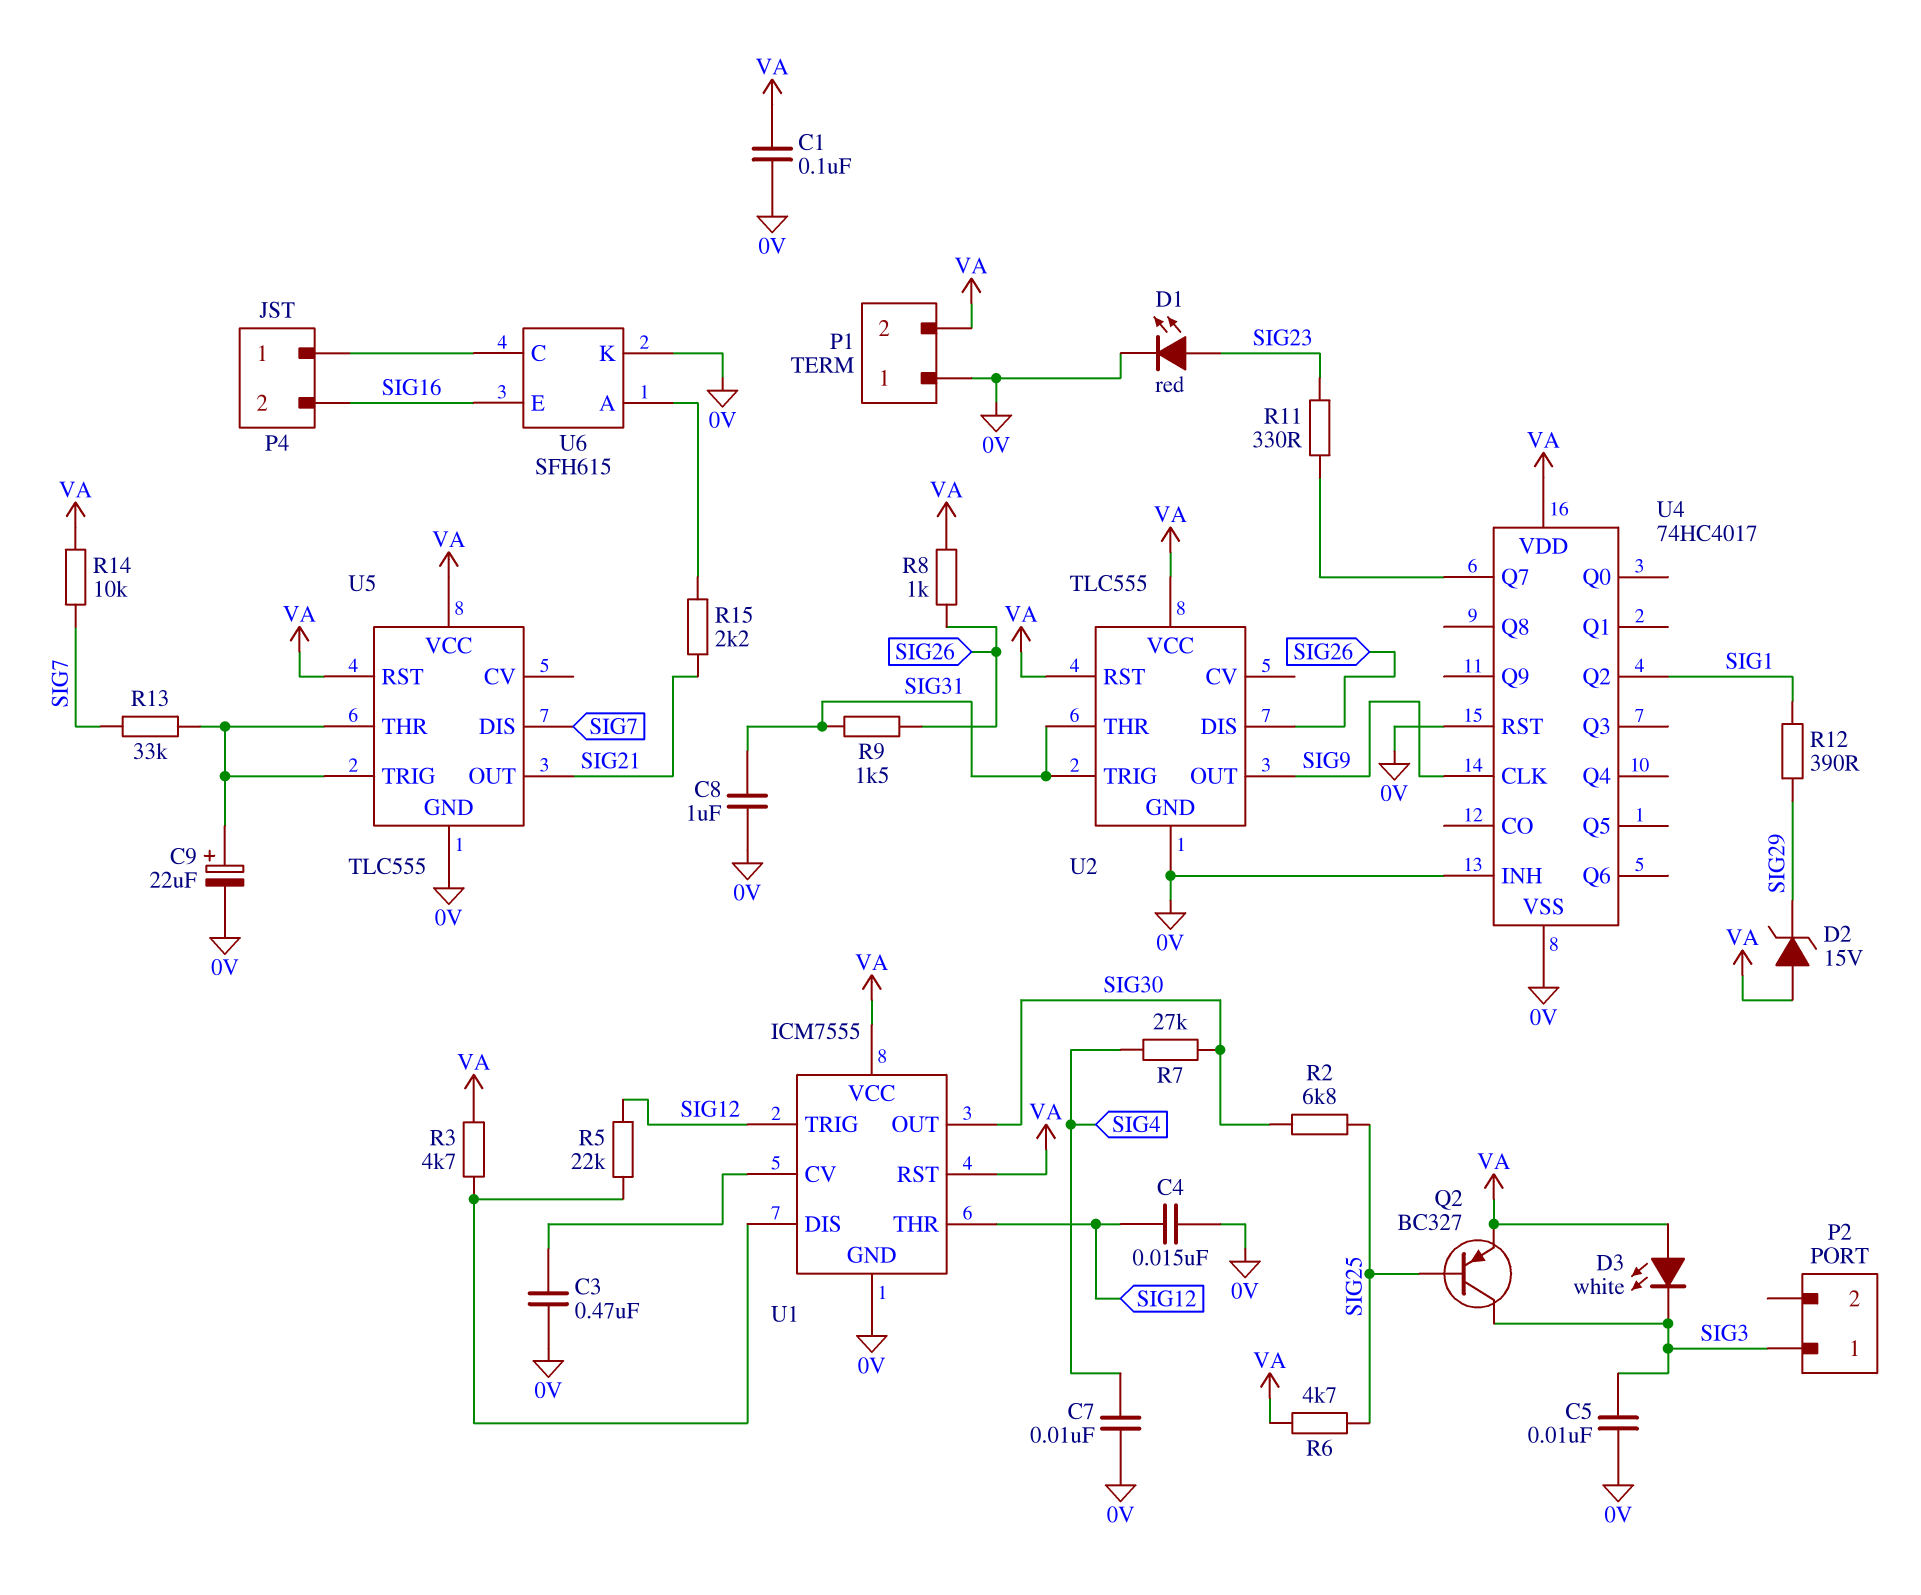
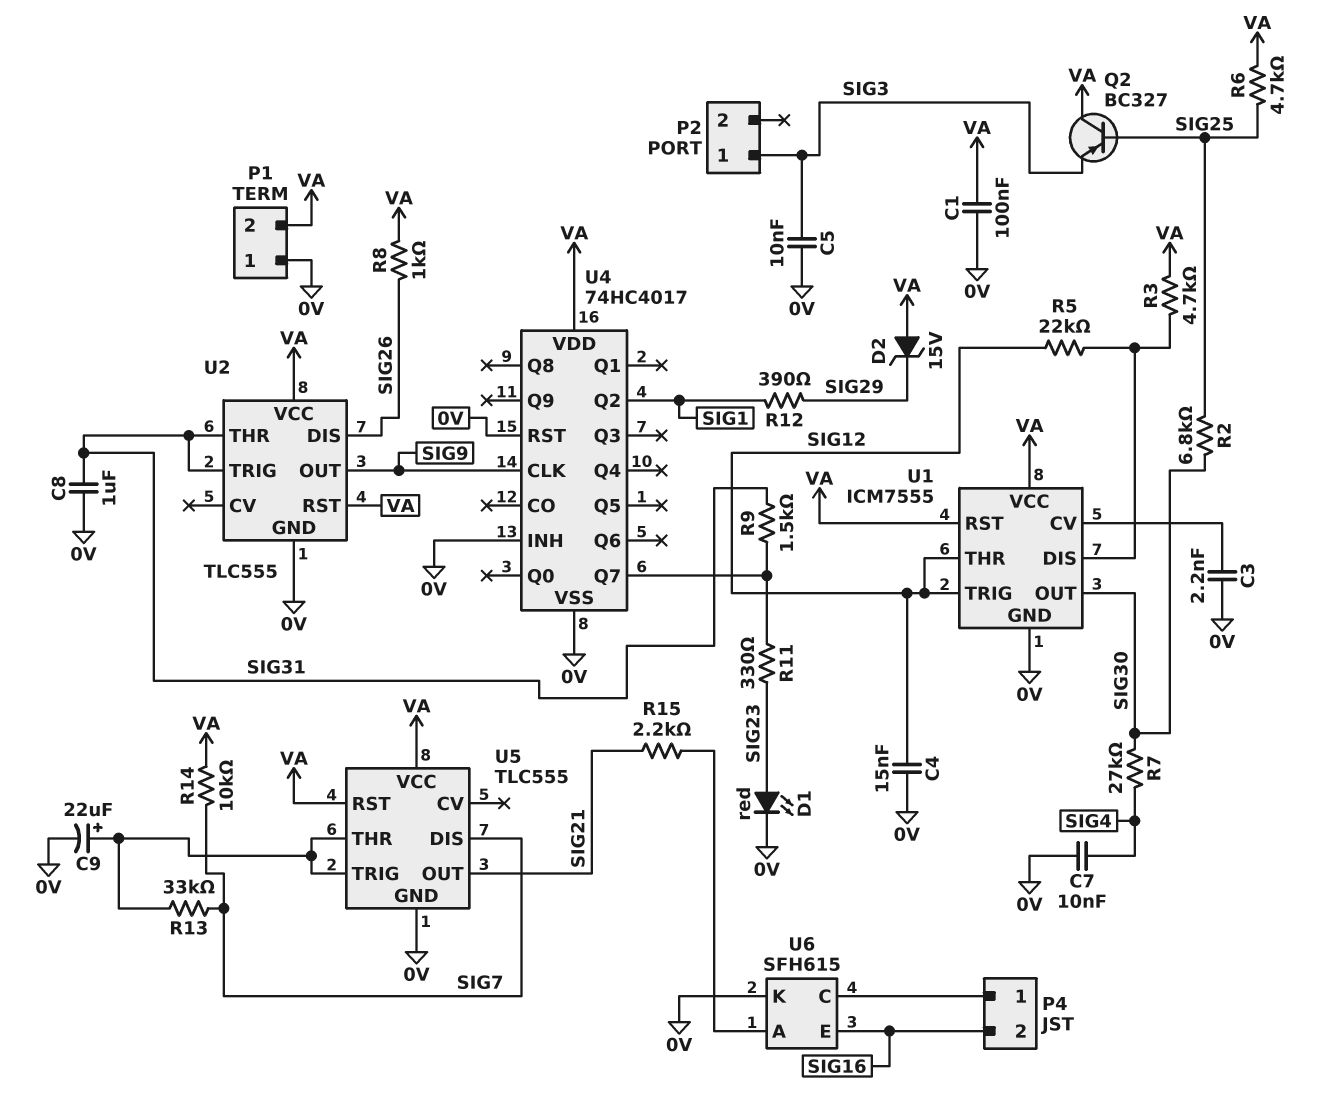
C3: 470nF (0V, U1/CV) -> 2.2nF (0V, U1/CV)
D3: LED white (A VA, K SIG3) -> none
Q2: PNP BC327 (B SIG25, C SIG3, E VA) -> PNP BC327 (B SIG25, C VA, E SIG3)
R9: 1.5k (SIG26, SIG31) -> 1.5k (SIG31, U4/Q7)

